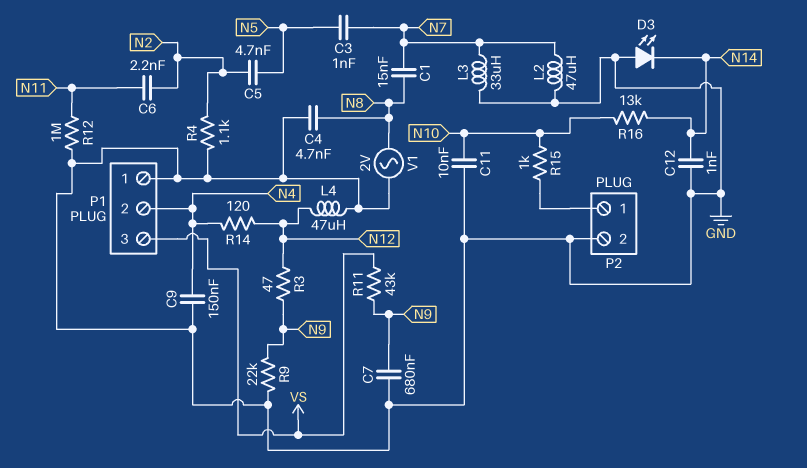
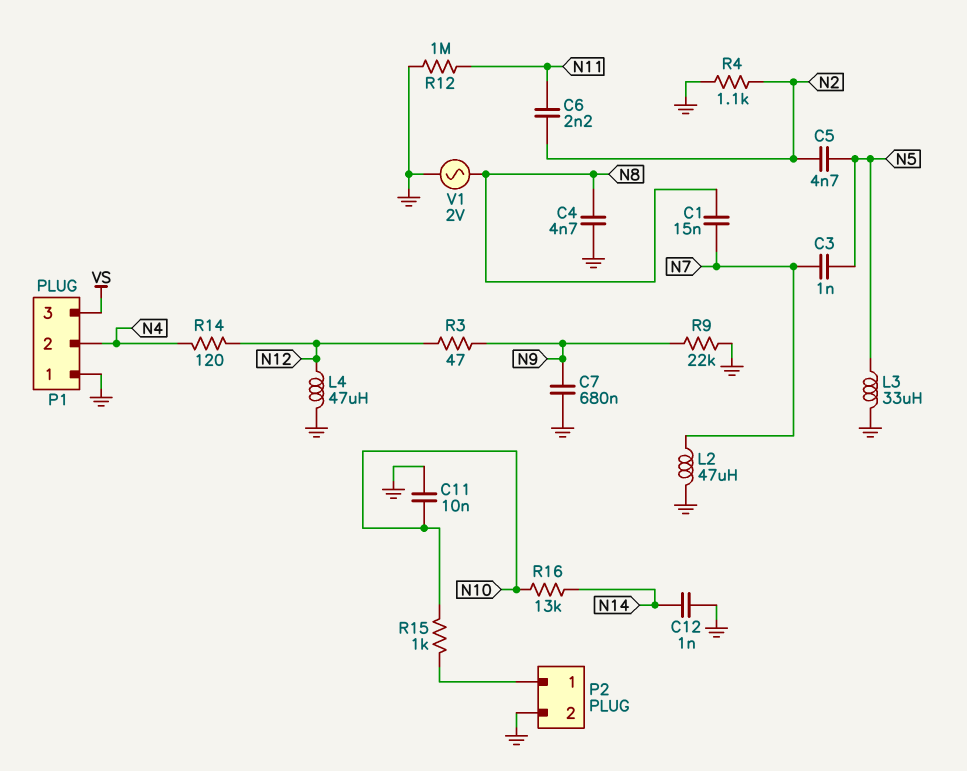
C9: 150nF (GND, N4) -> none
D3: LED (A GND, K N14) -> none
L3: 33uH (GND, N7) -> 33uH (GND, N5)
R11: 43k (N9, VS) -> none

